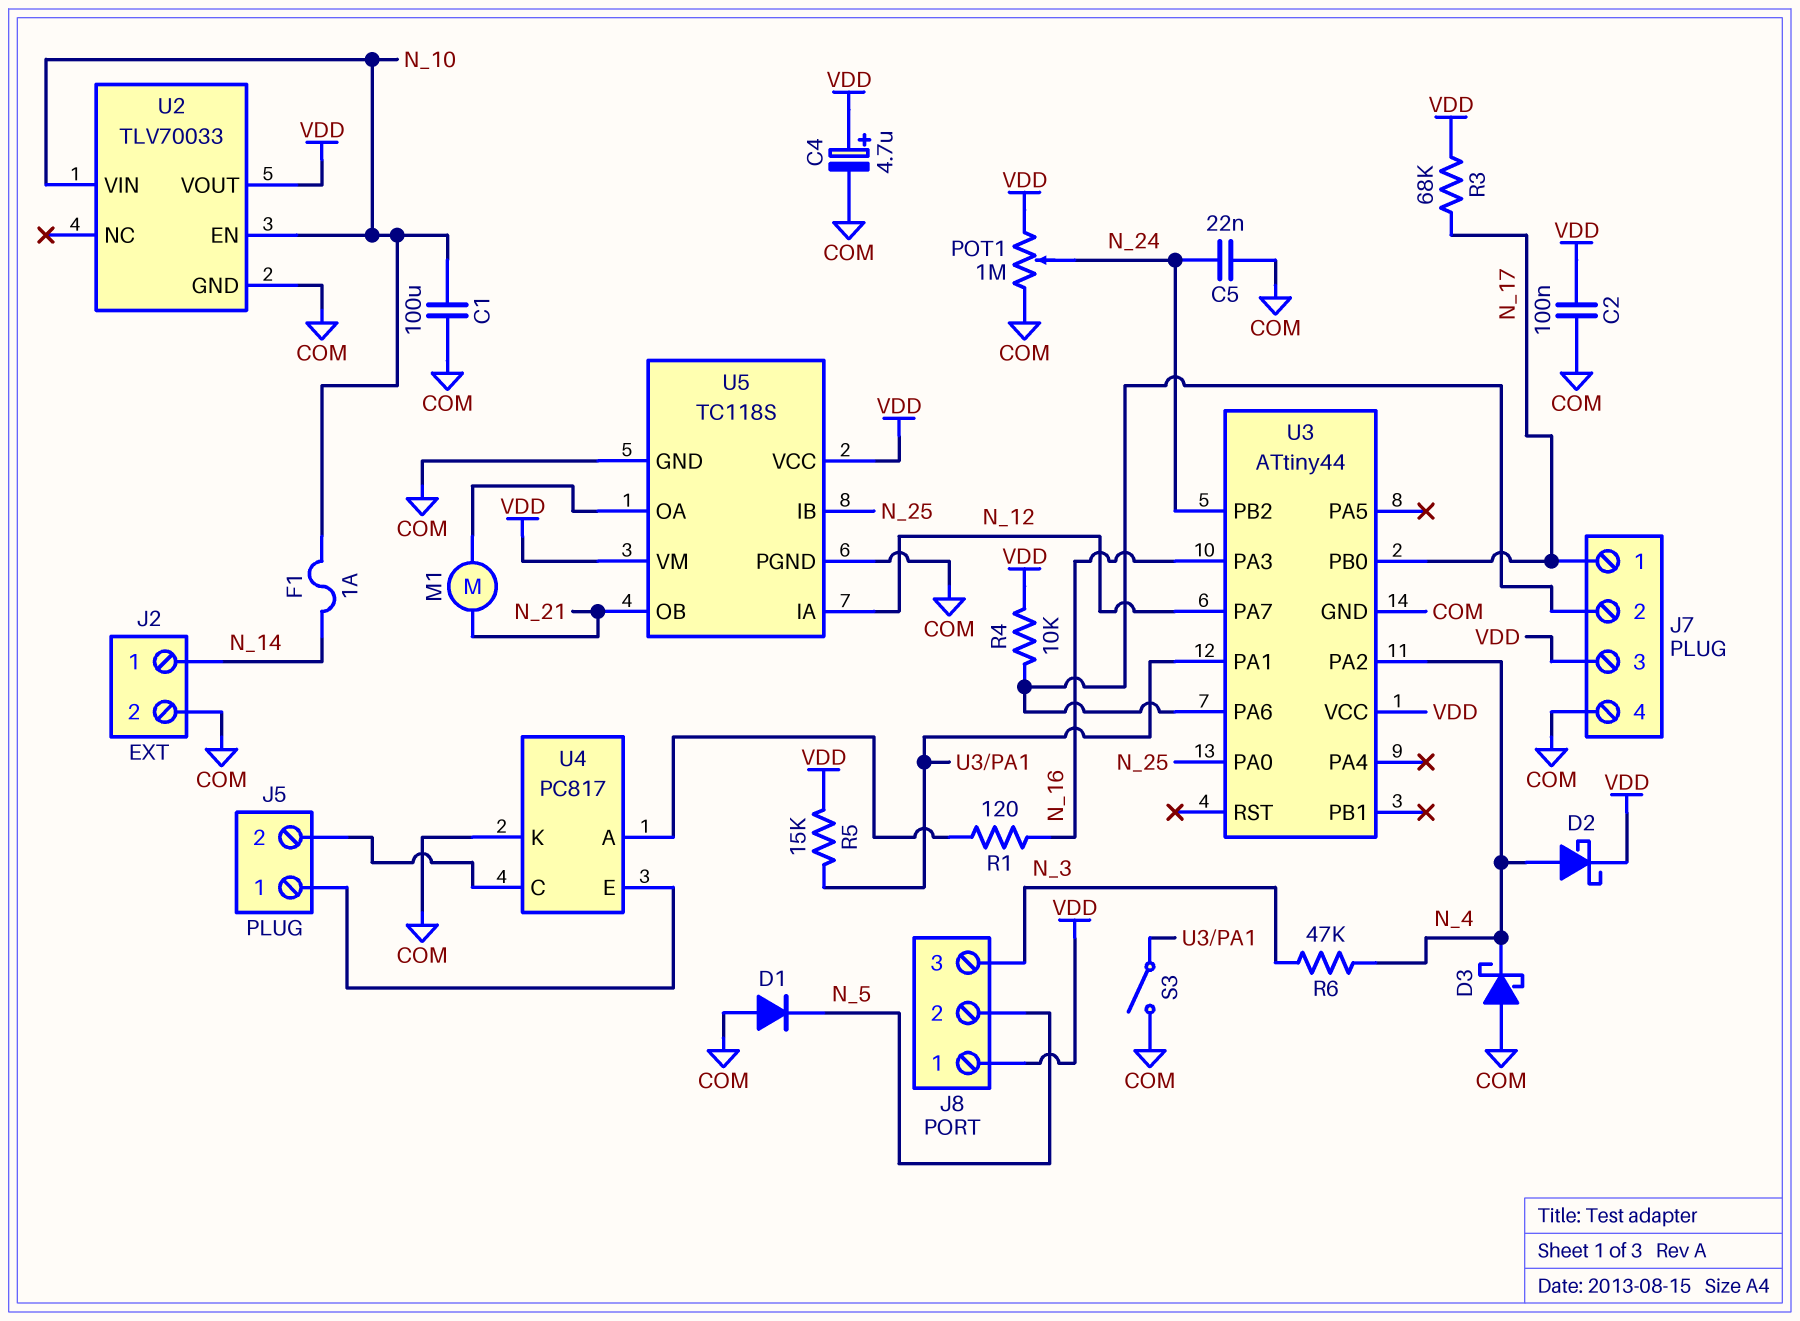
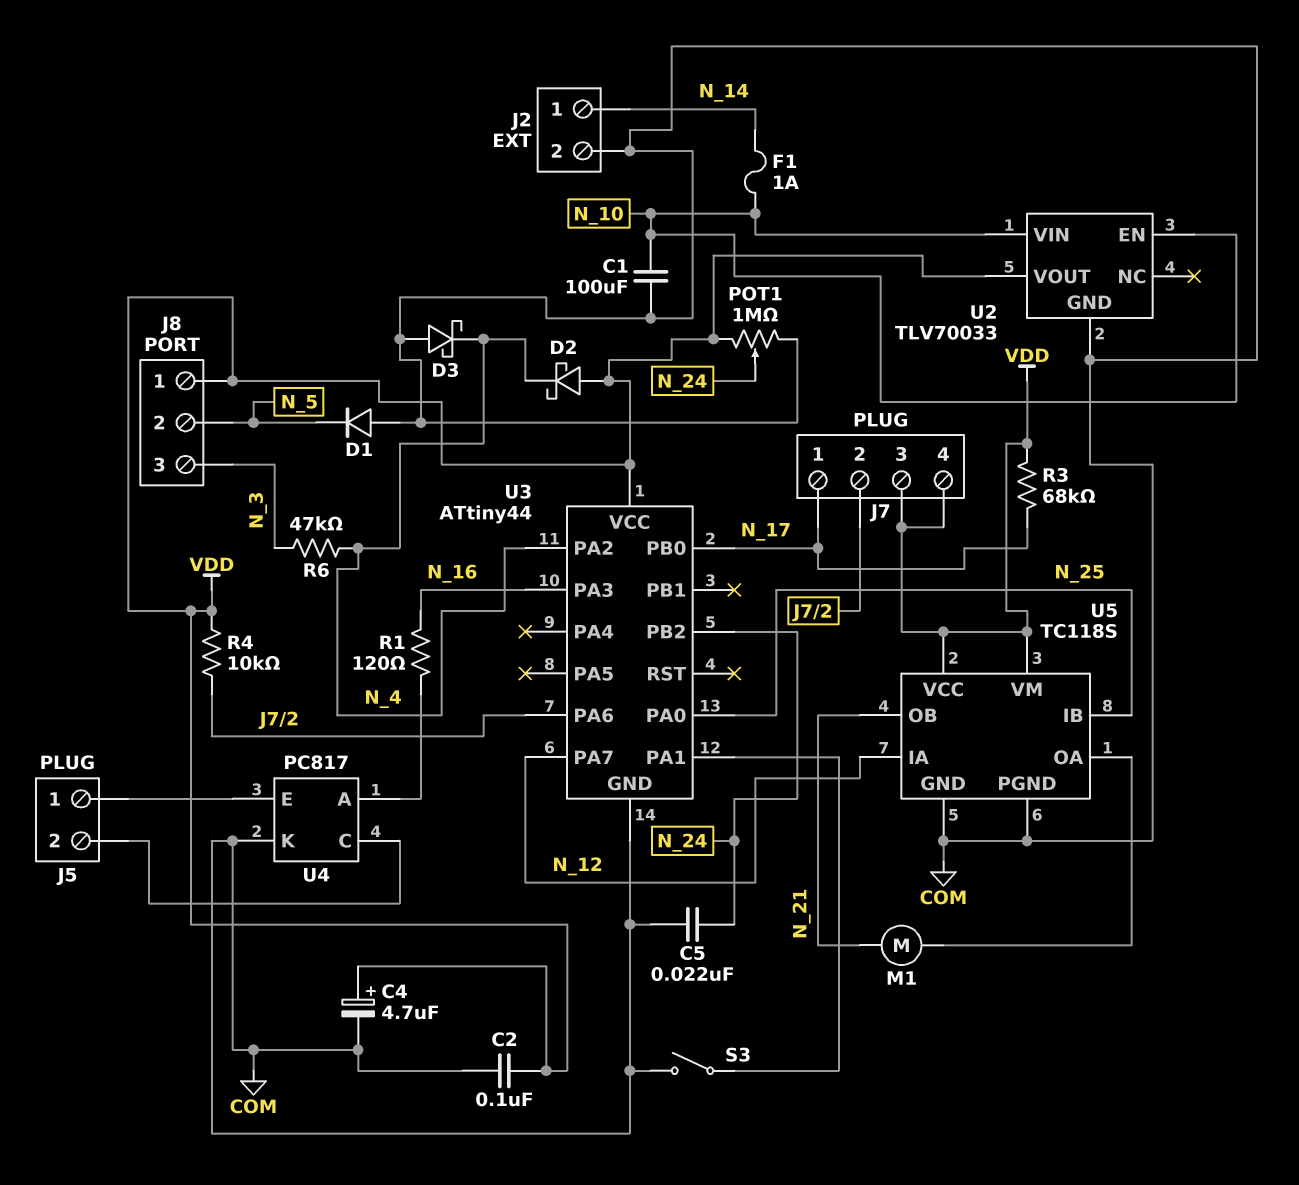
D2: schottky (A N_4, K VDD) -> schottky (A VDD, K N_4)
J7 pin 4: COM -> VDD
R5: 15k (U3/PA1, VDD) -> none

